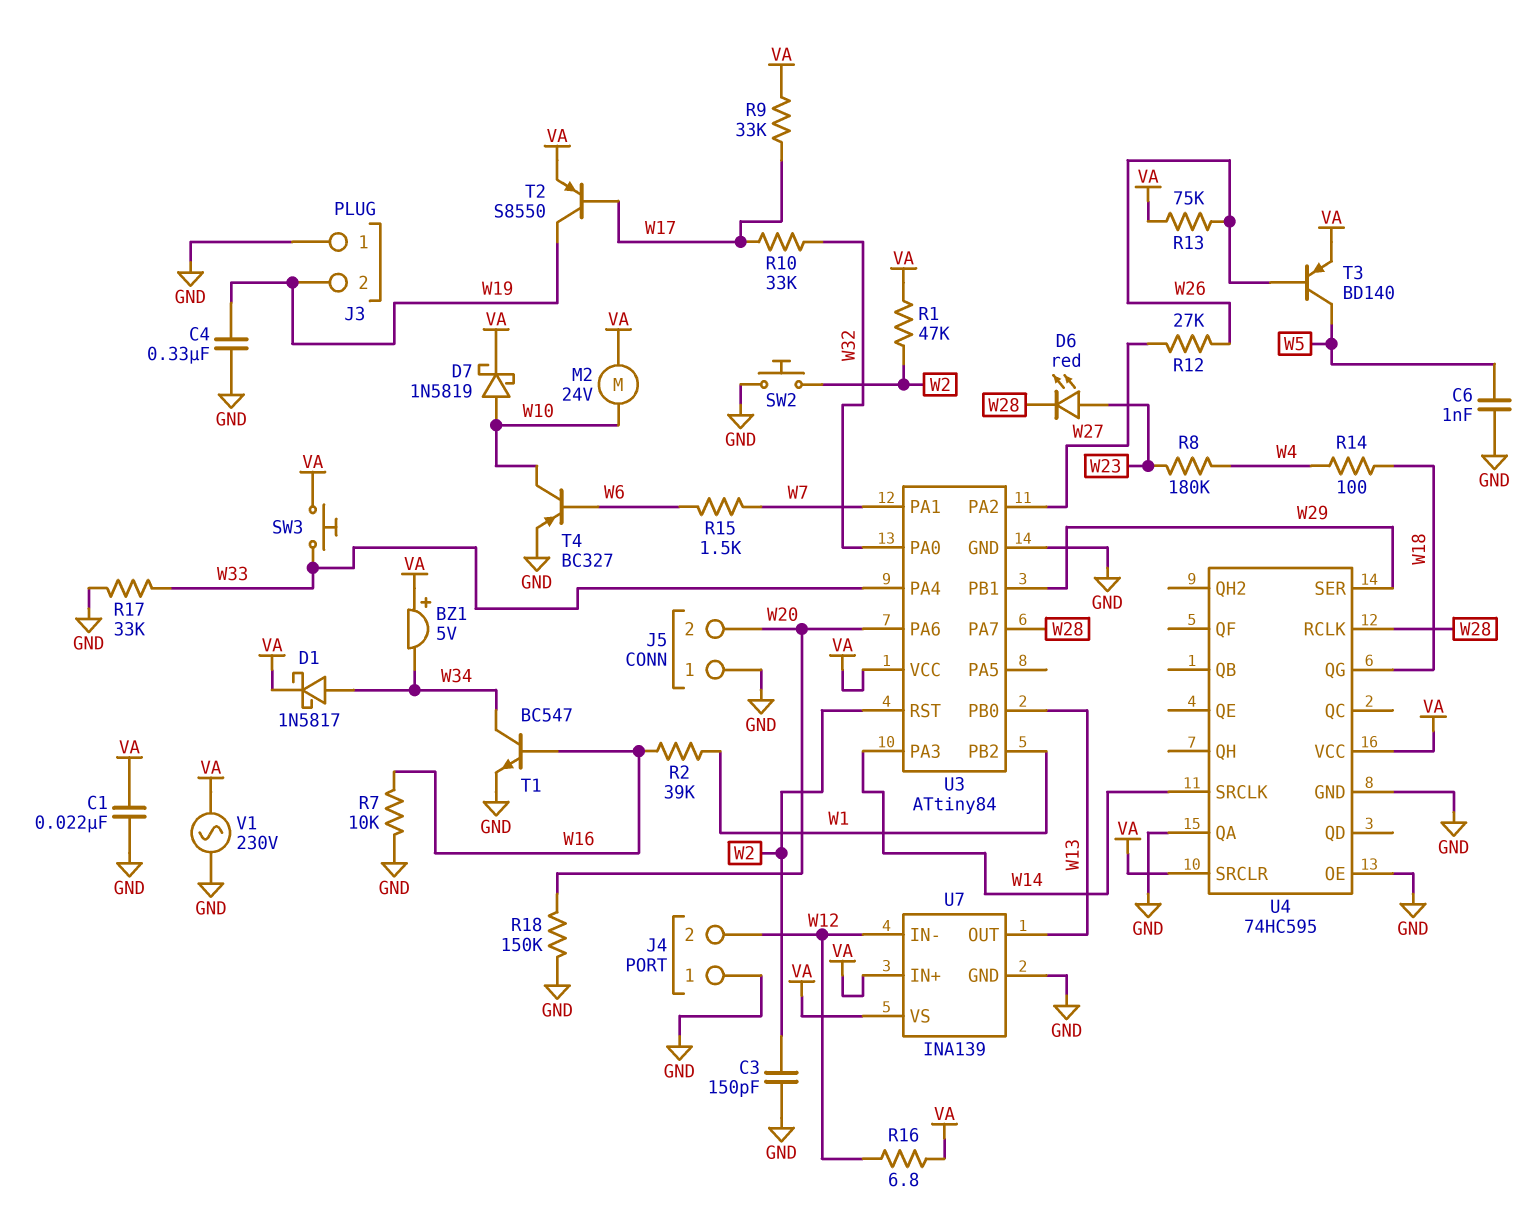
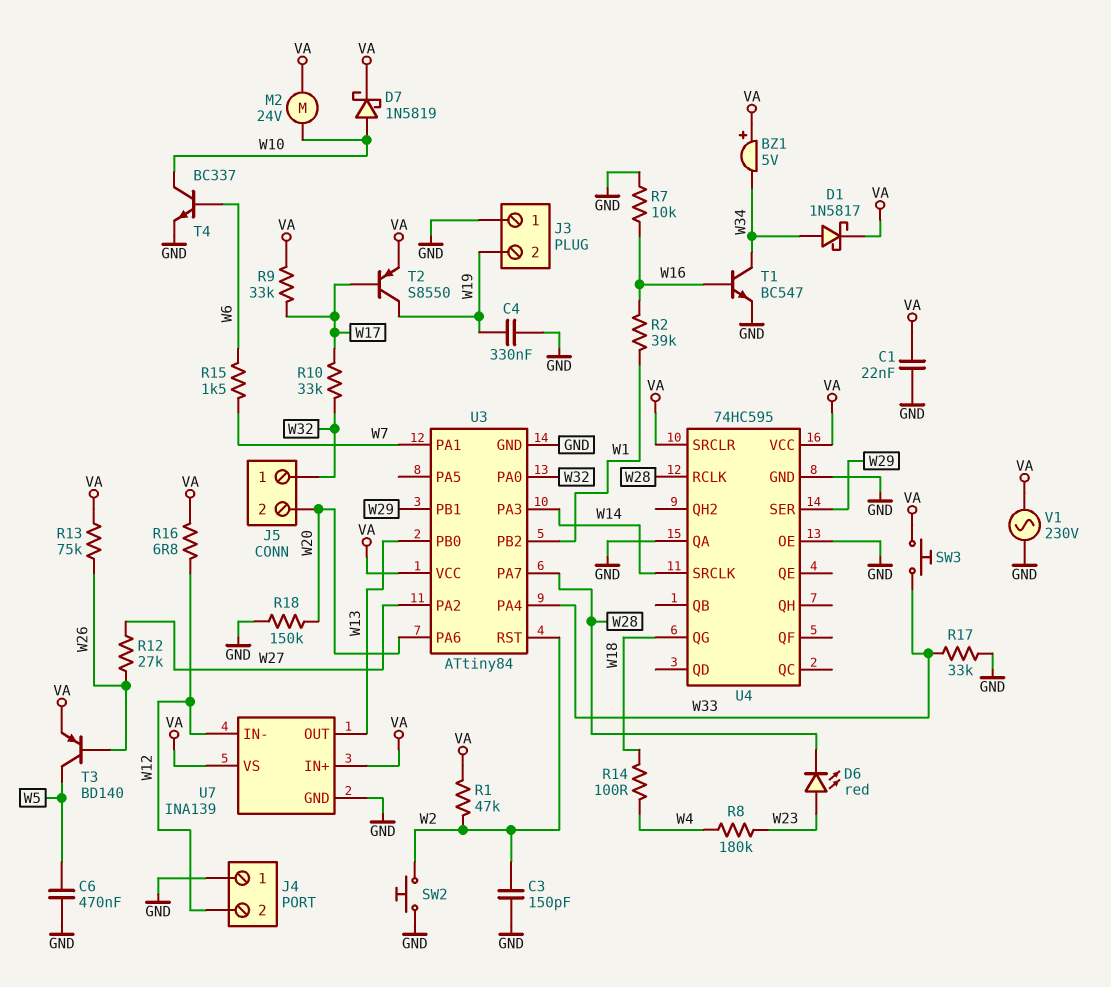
C6: 1nF (GND, W5) -> 470nF (GND, W5)
J5 pin 1: GND -> W32
T4: PNP BC327 (B W6, C W10, E GND) -> NPN BC337 (B W6, C W10, E GND)

